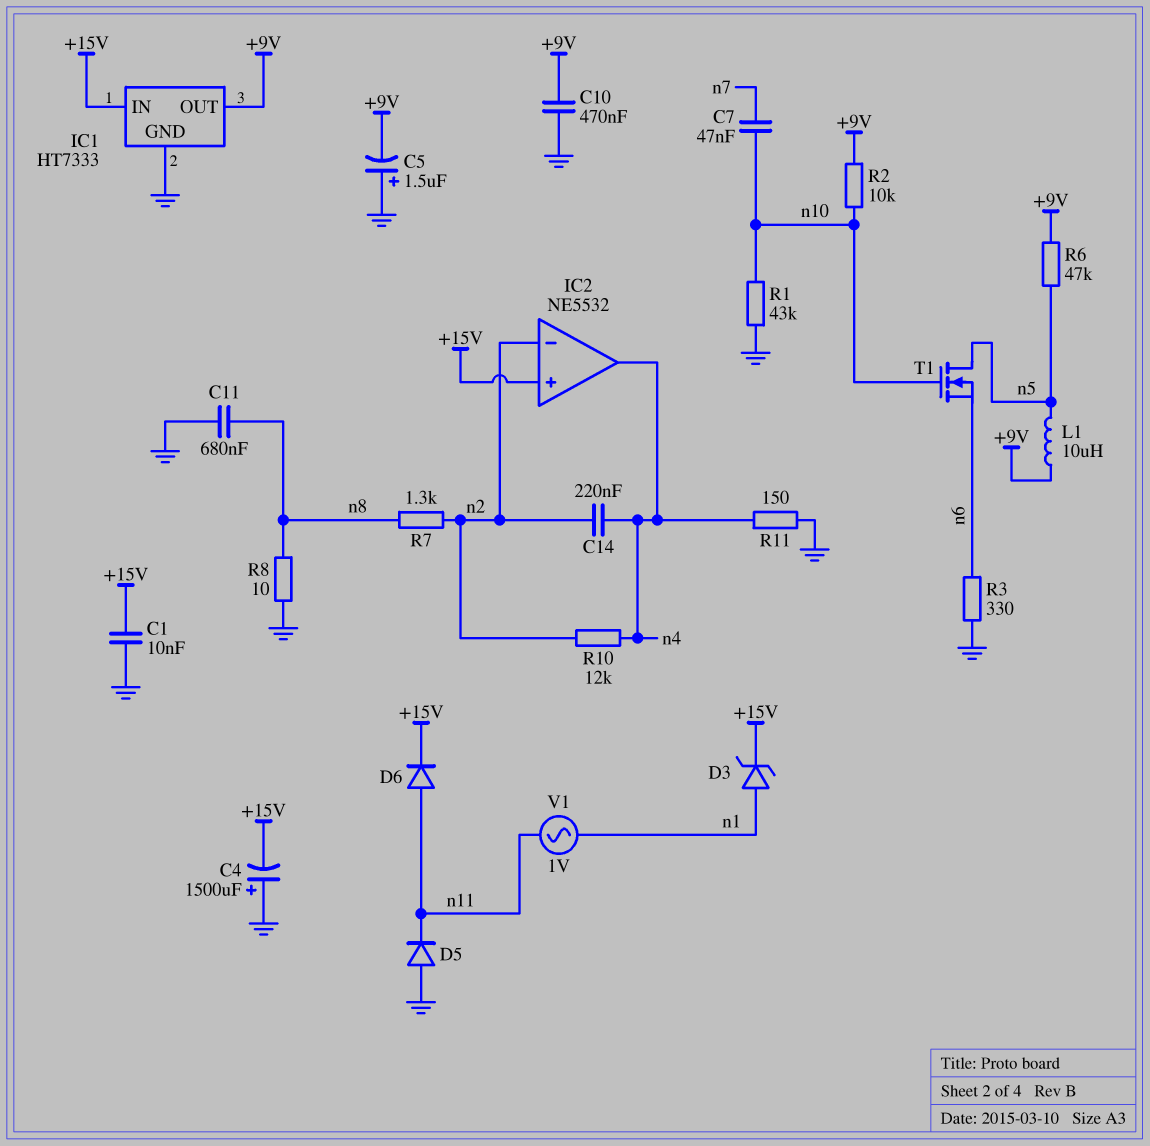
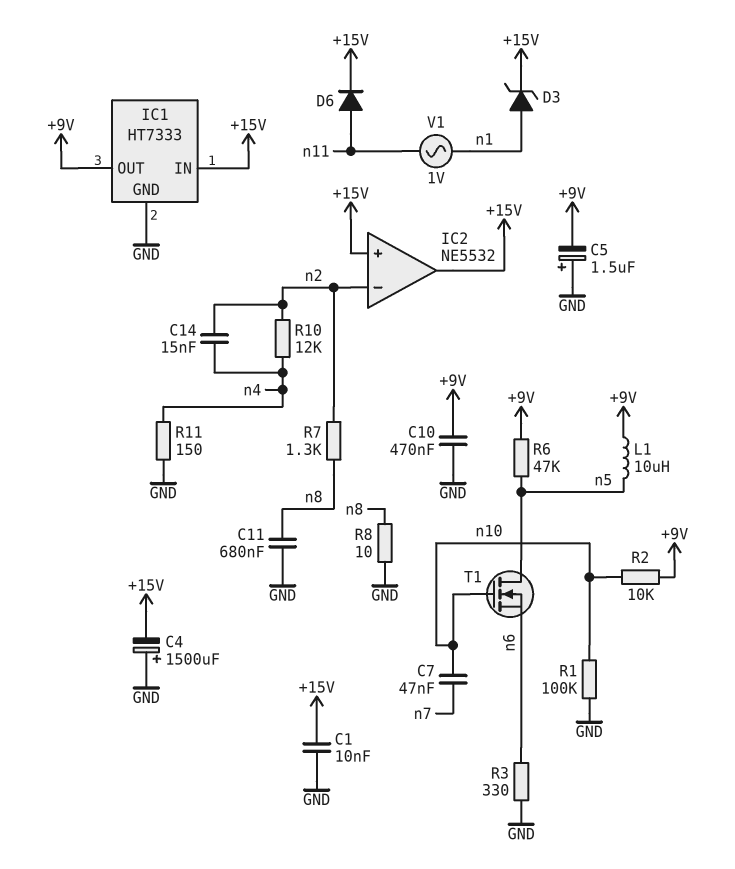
C14: 220nF (n2, n4) -> 15nF (n2, n4)
D5: diode (A GND, K n11) -> none
IC2 pin out: n4 -> +15V
R1: 43k (GND, n10) -> 100k (GND, n10)

